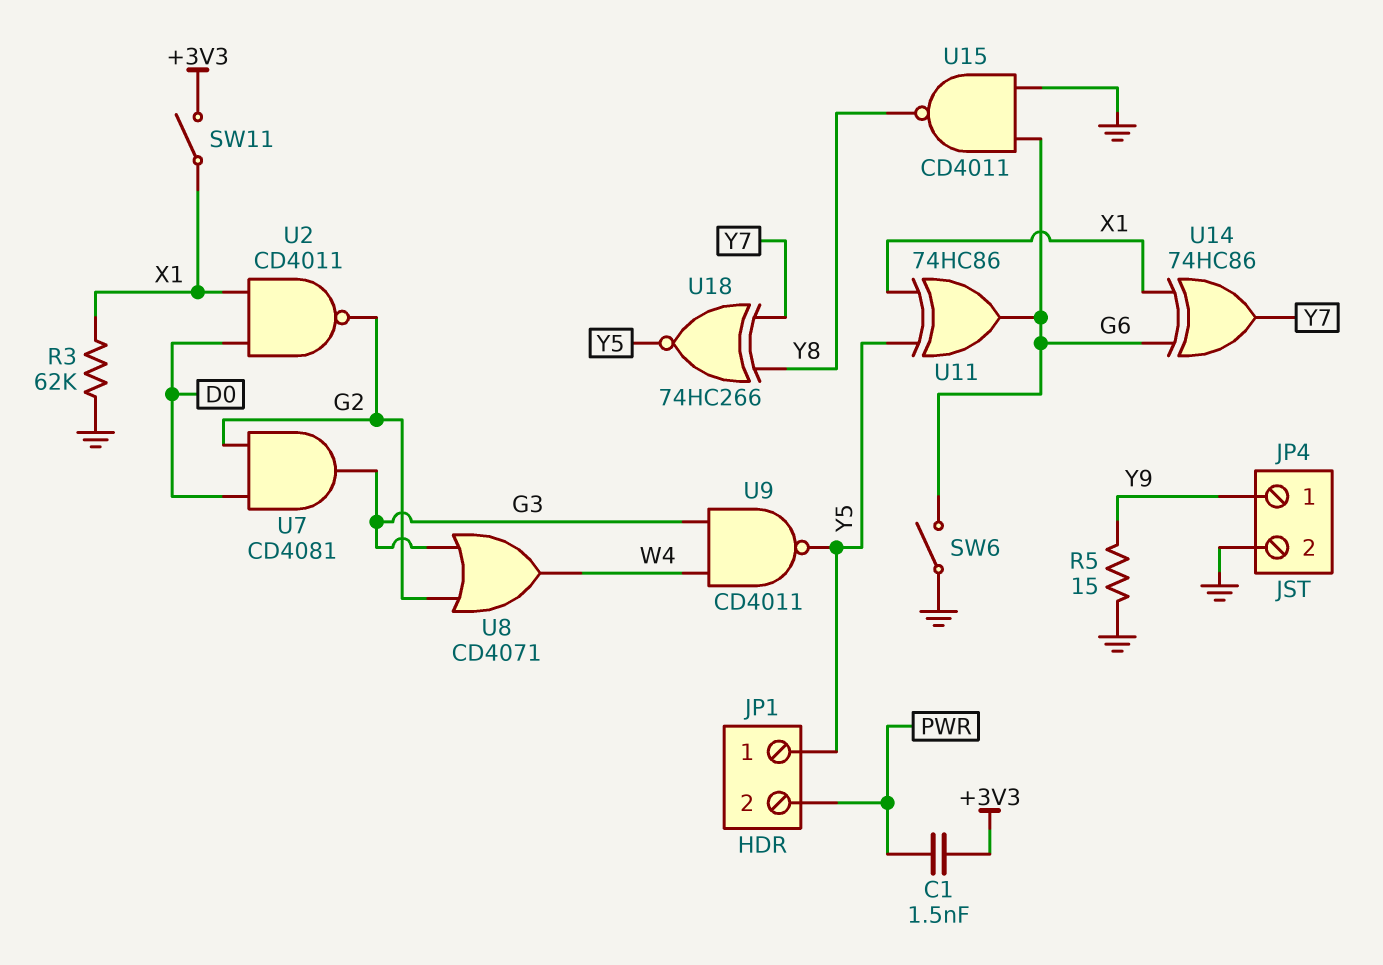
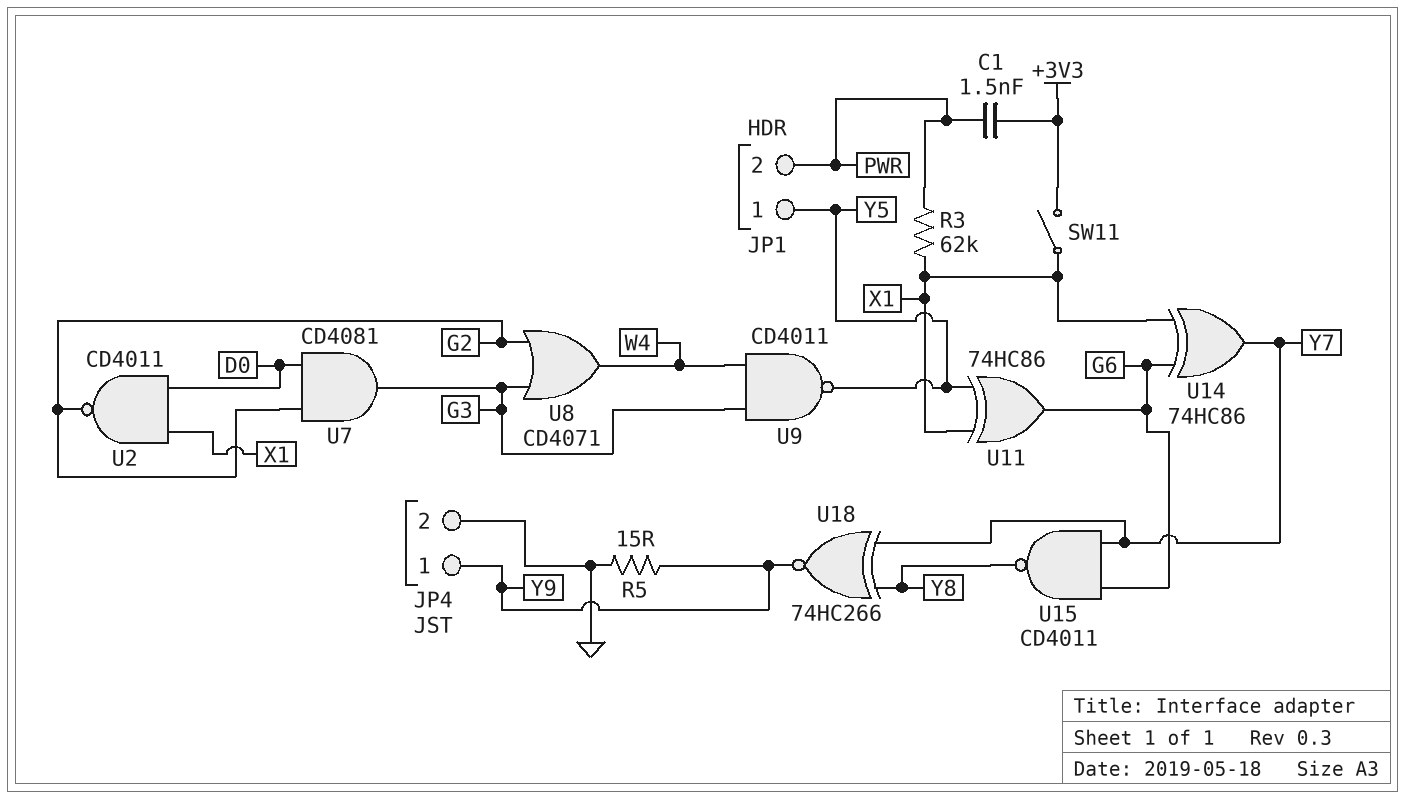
R3: 62k (GND, X1) -> 62k (PWR, X1)
SW6: switch (G6, GND) -> none
U15: NAND CD4011 (in G6, in GND, out Y8) -> NAND CD4011 (in G6, in Y7, out Y8)
U18: XNOR 74HC266 (in Y7, in Y8, out Y5) -> XNOR 74HC266 (in Y7, in Y8, out Y9)

